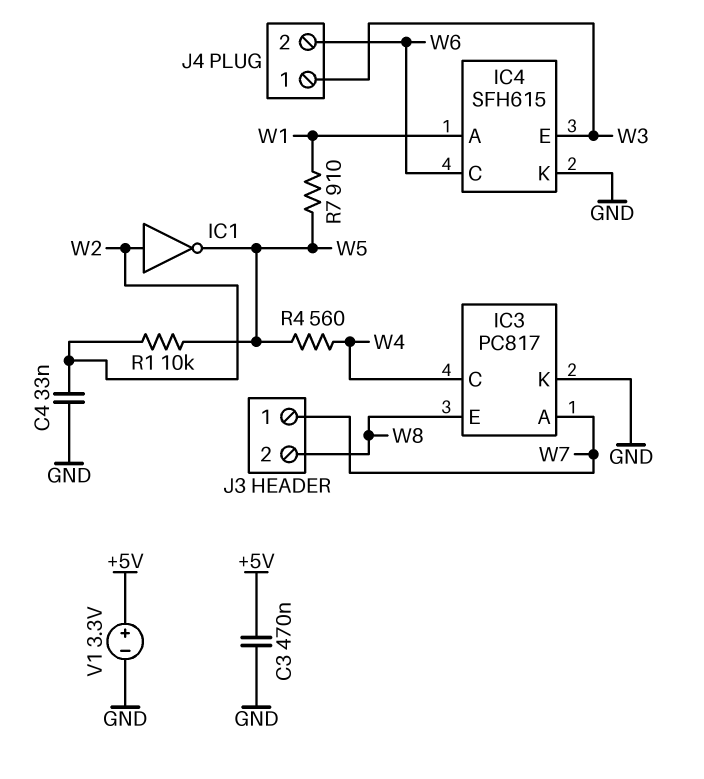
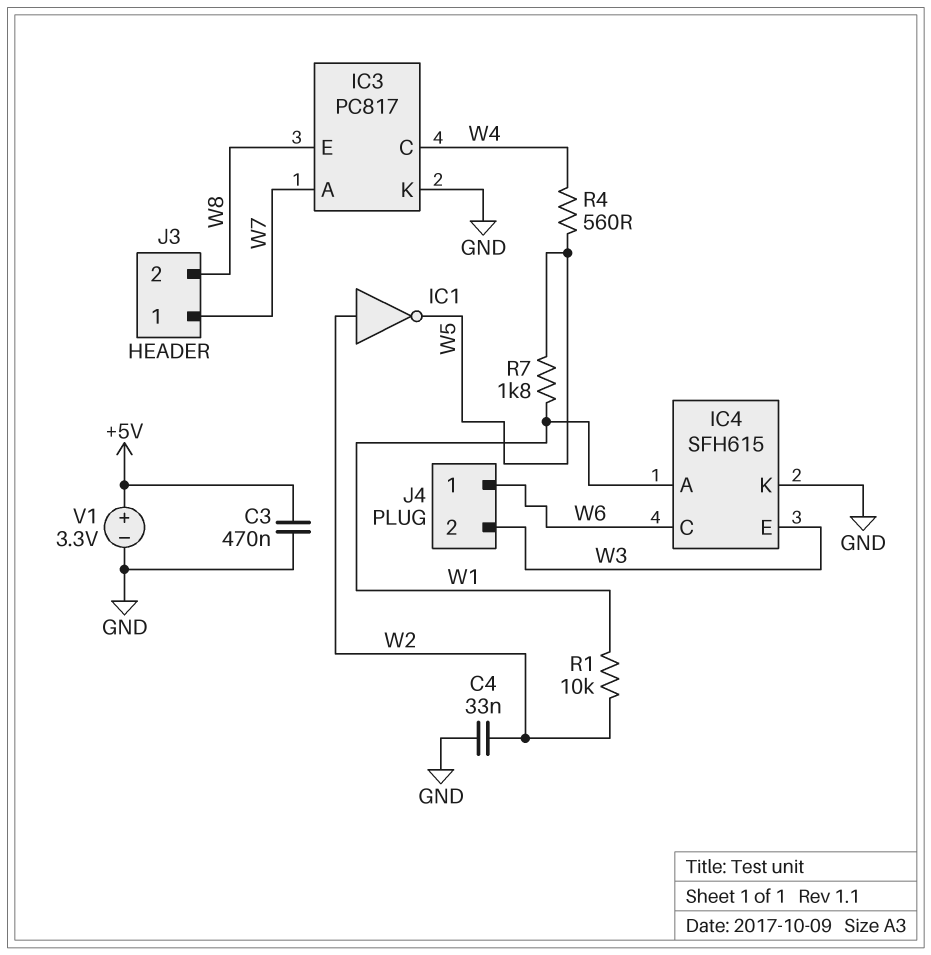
J4 pin 1: W3 -> W6
J4 pin 2: W6 -> W3
R1: 10k (W2, W5) -> 10k (W1, W2)
R7: 910 (W1, W5) -> 1.8k (W1, W5)

